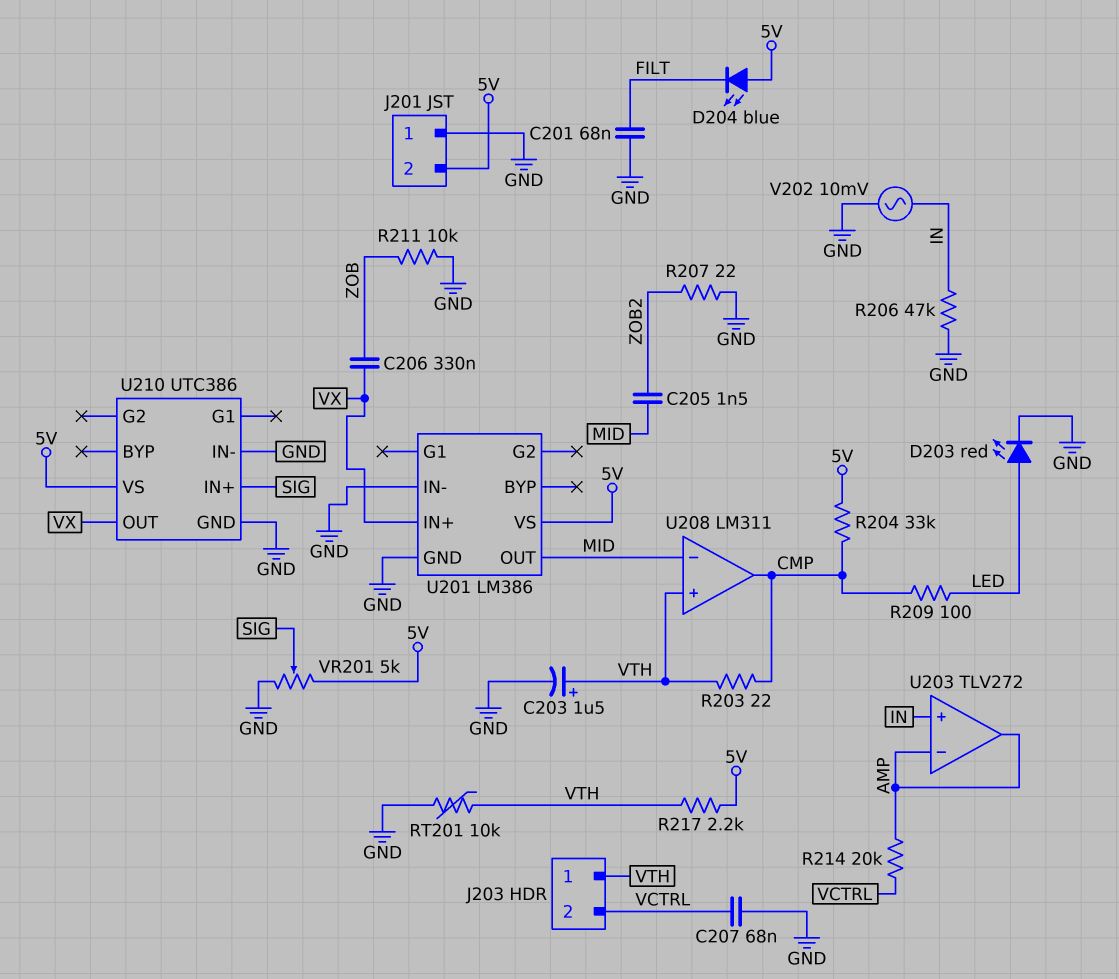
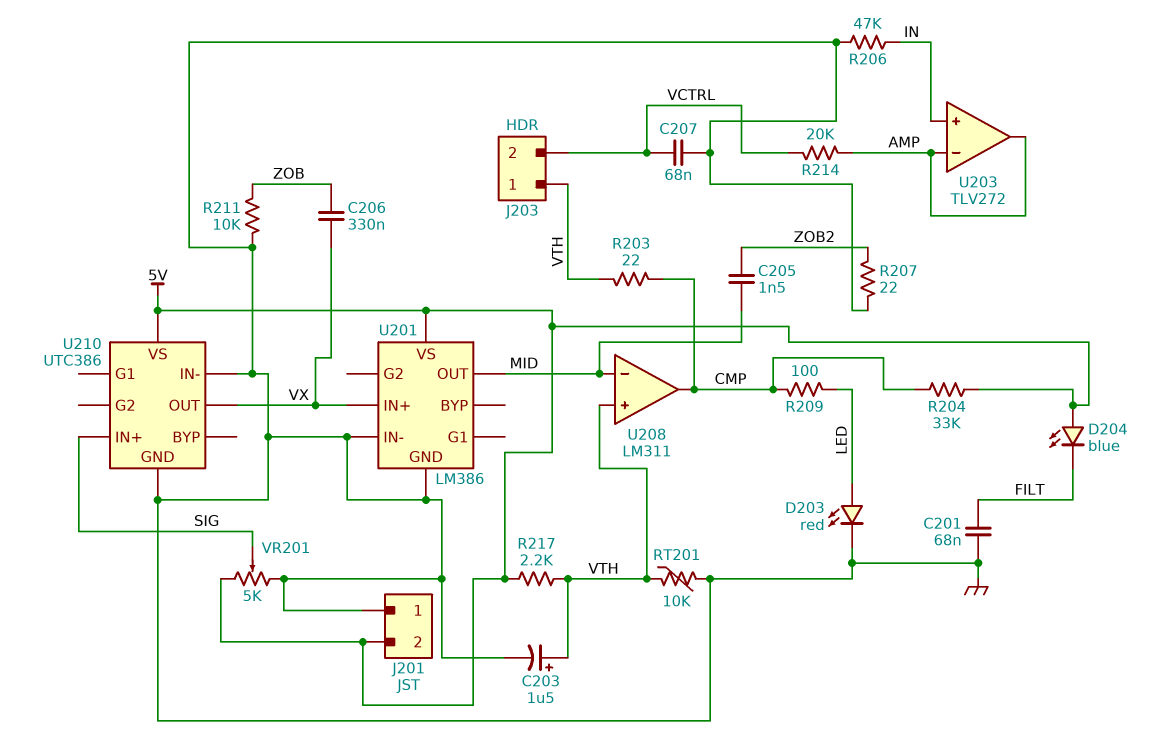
V202: AC 10mV (GND, IN) -> none

